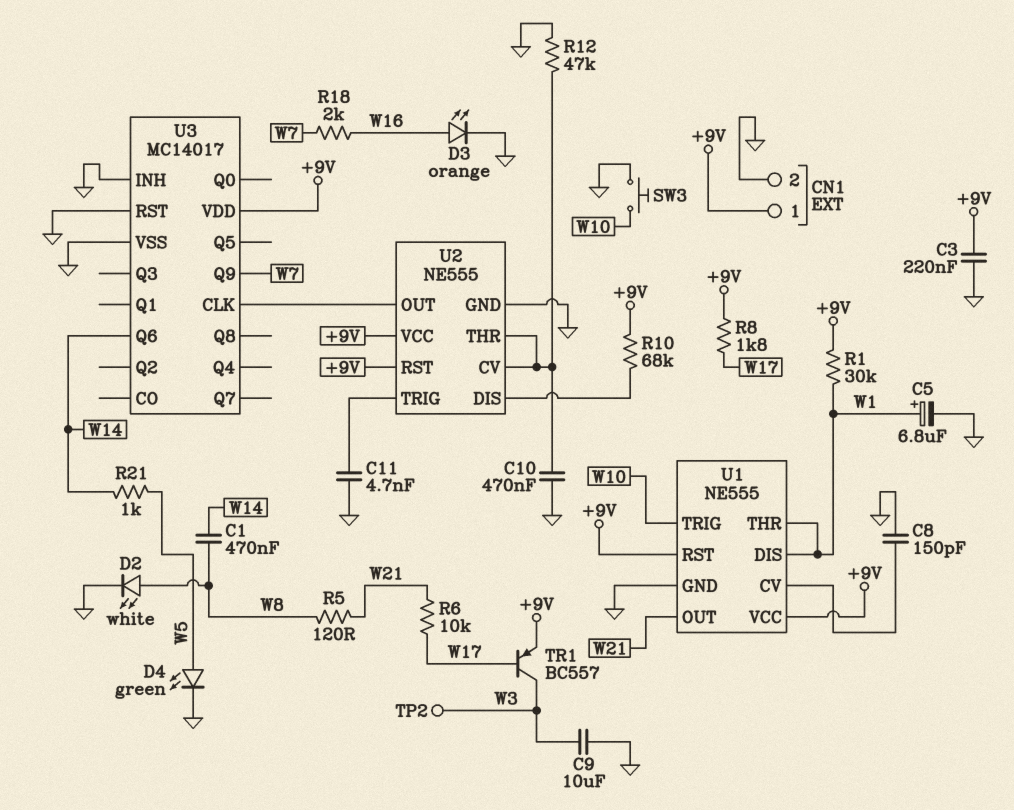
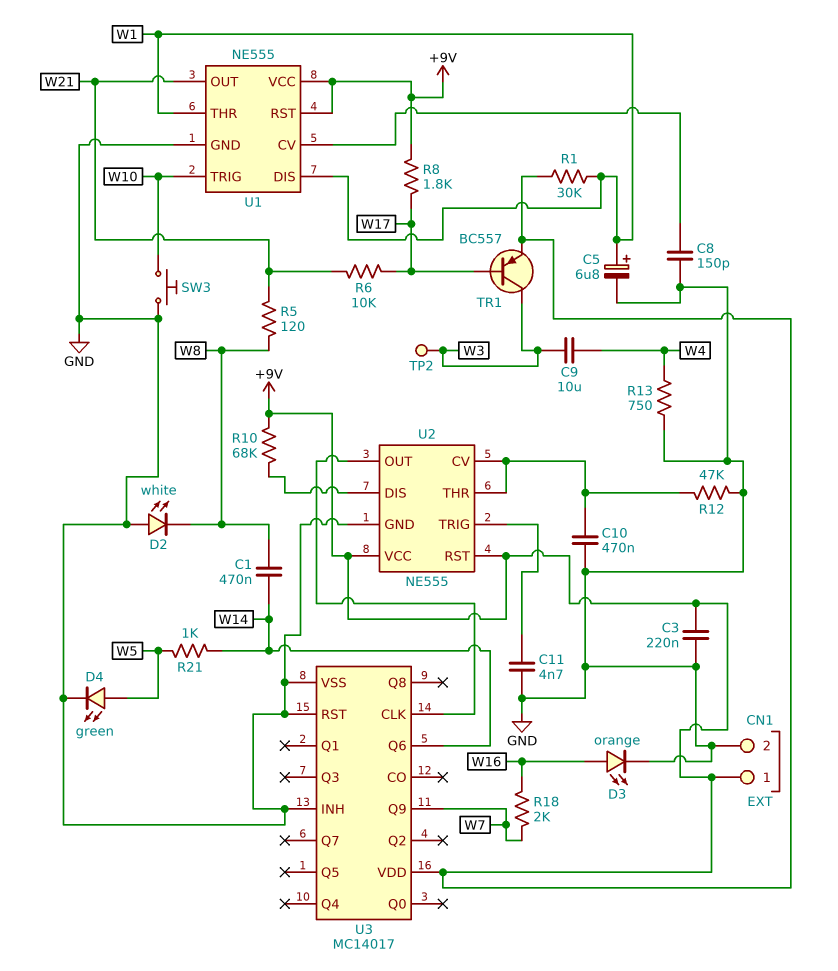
C9: 10uF (GND, W3) -> 10uF (W3, W4)
D2: LED white (A W8, K GND) -> LED white (A GND, K W8)
R13: none -> 750 (GND, W4)

